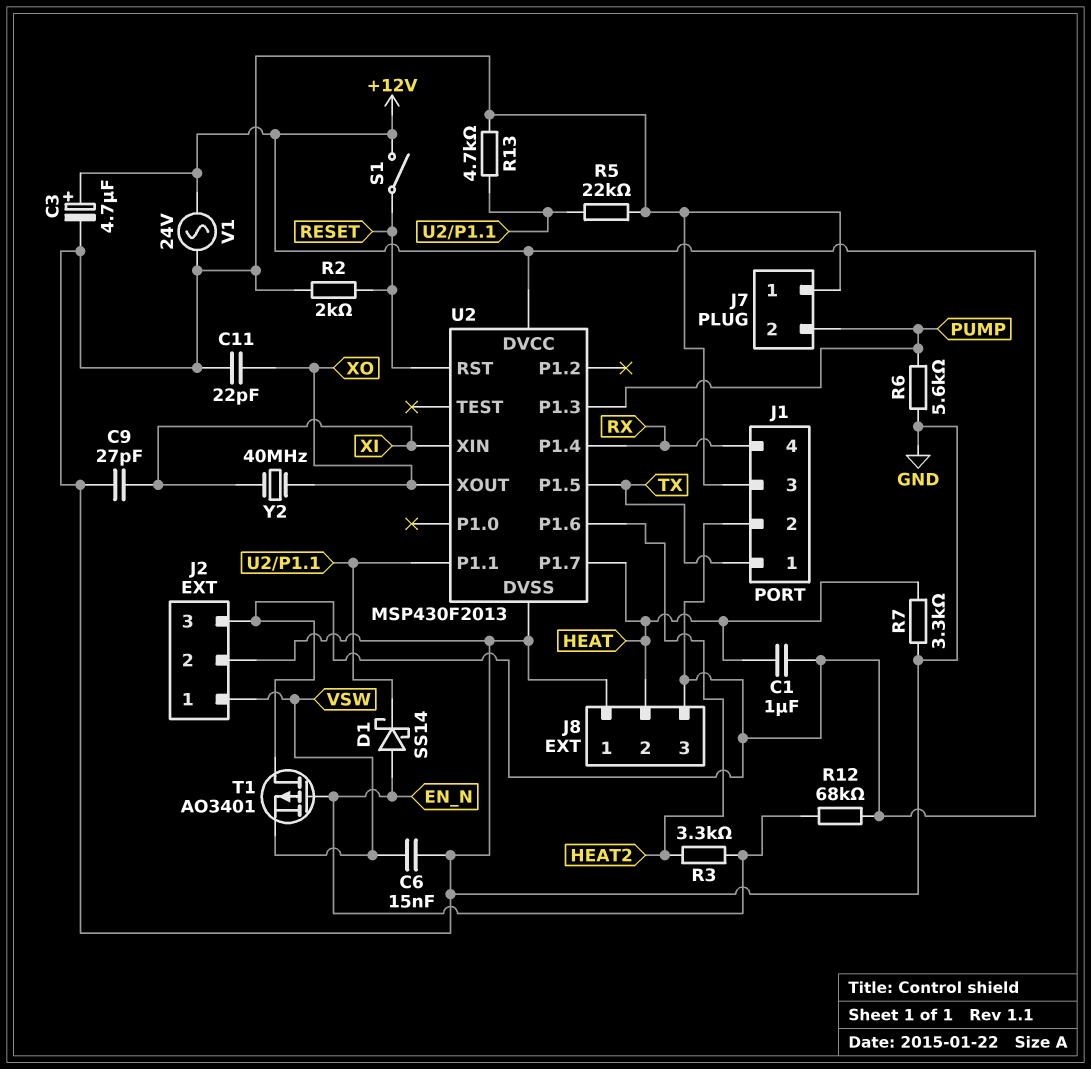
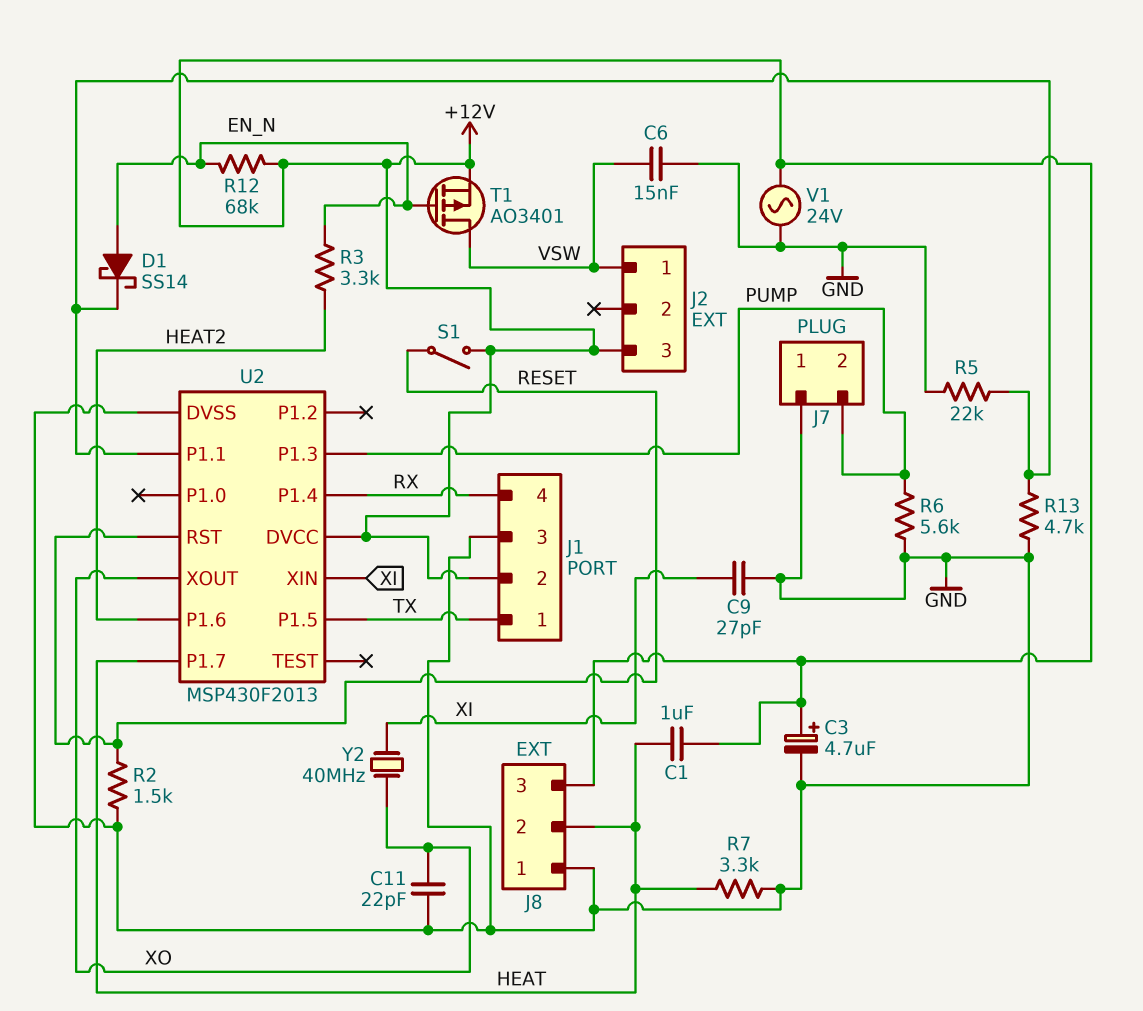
J2 pin 2: GND -> none
R2: 2k (GND, RESET) -> 1.5k (GND, RESET)
T1: PMOS AO3401 (G EN_N, D +12V, S VSW) -> PMOS AO3401 (G EN_N, D VSW, S +12V)

